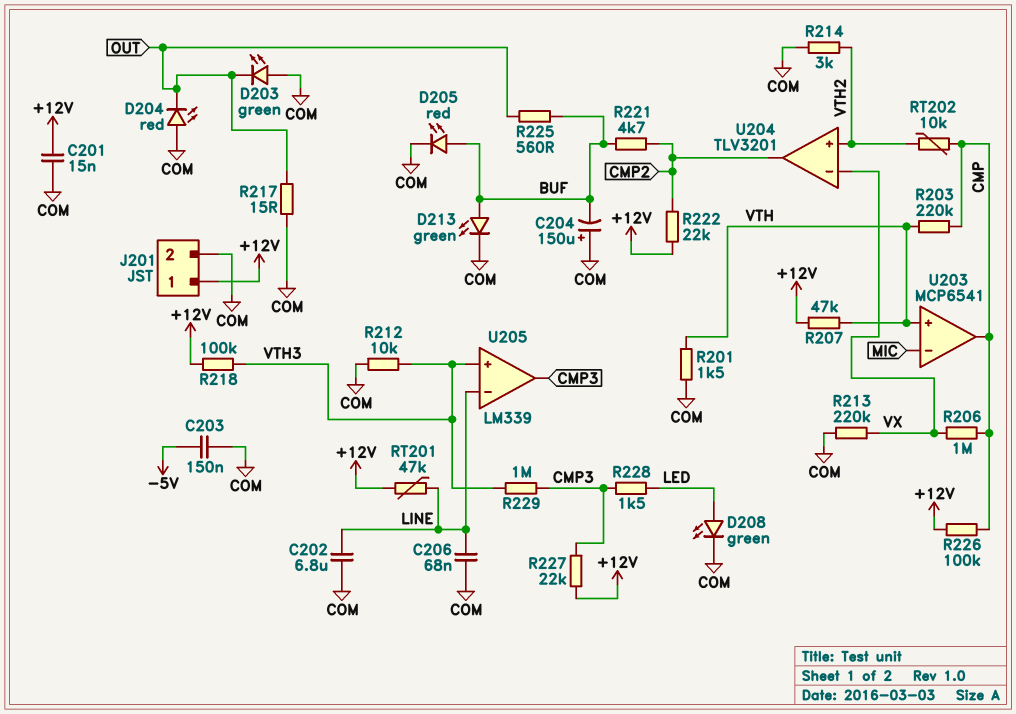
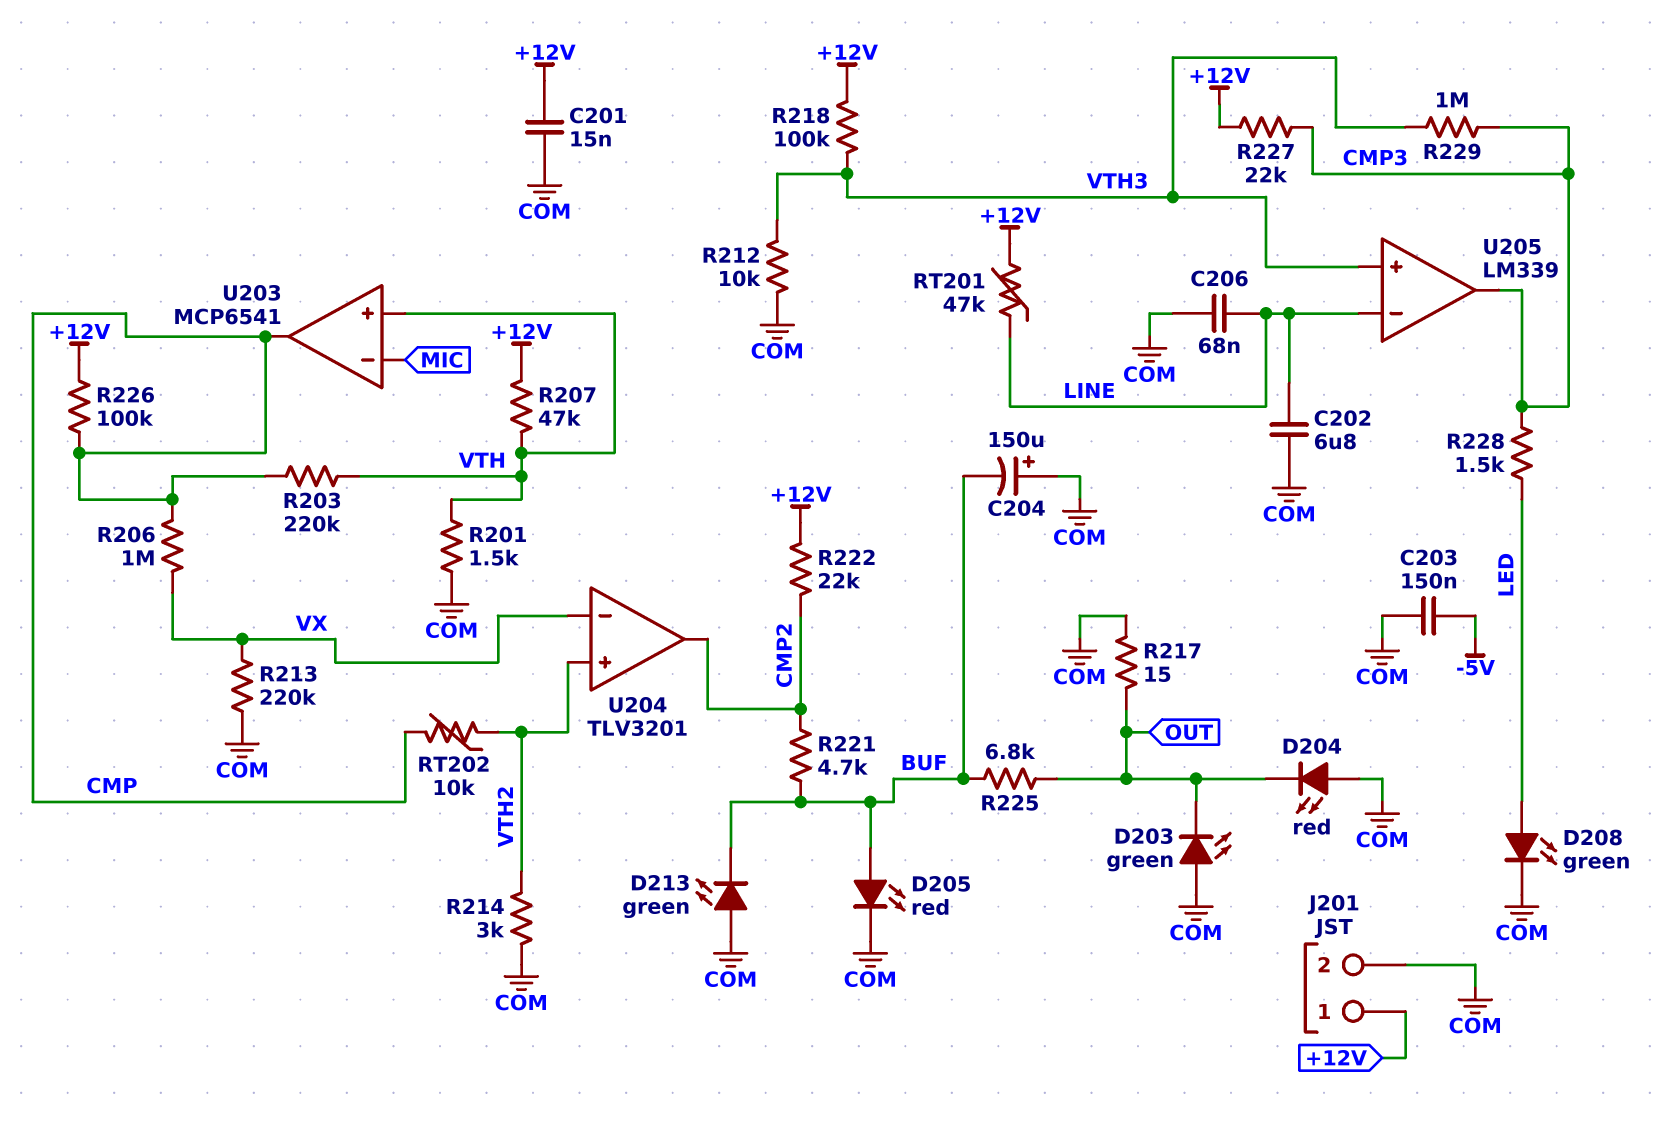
D213: LED green (A BUF, K COM) -> LED green (A COM, K BUF)
R225: 560 (BUF, OUT) -> 6.8k (BUF, OUT)

